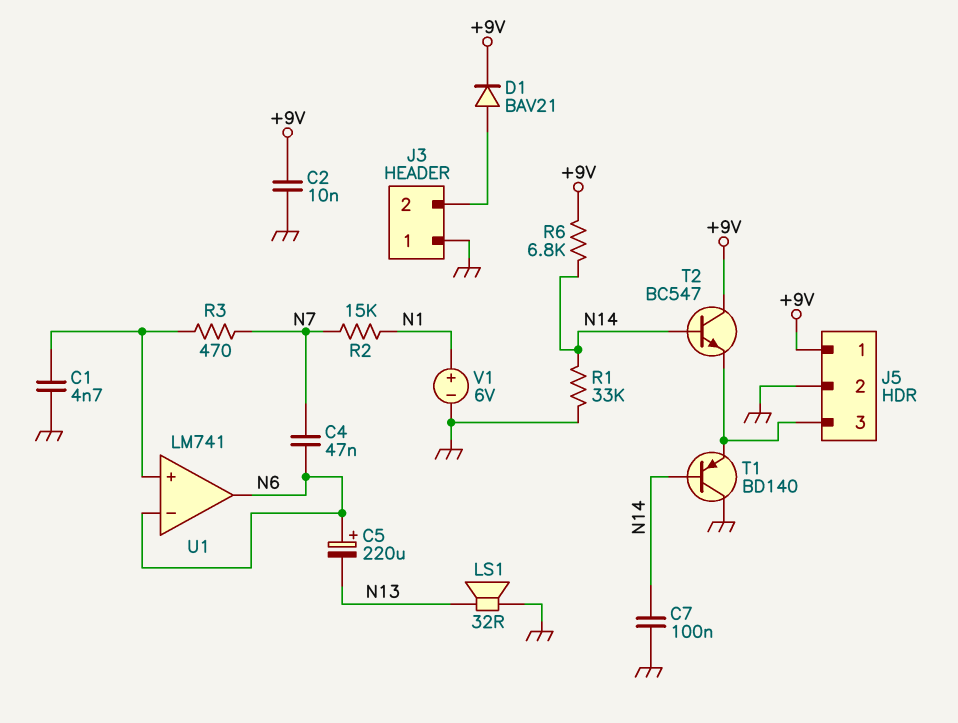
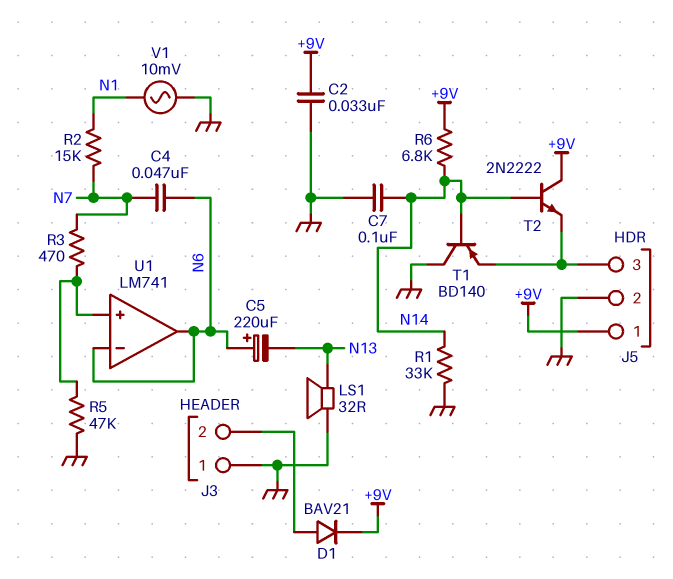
C1: 4.7nF (GND, U1/in+) -> none
C2: 10nF (+9V, GND) -> 33nF (+9V, GND)
R5: none -> 47k (GND, U1/in+)
T2: NPN BC547 (B N14, C +9V, E J5/3) -> NPN 2N2222 (B N14, C +9V, E J5/3)
V1: 6V (plus N1, minus GND) -> AC 10mV (GND, N1)

